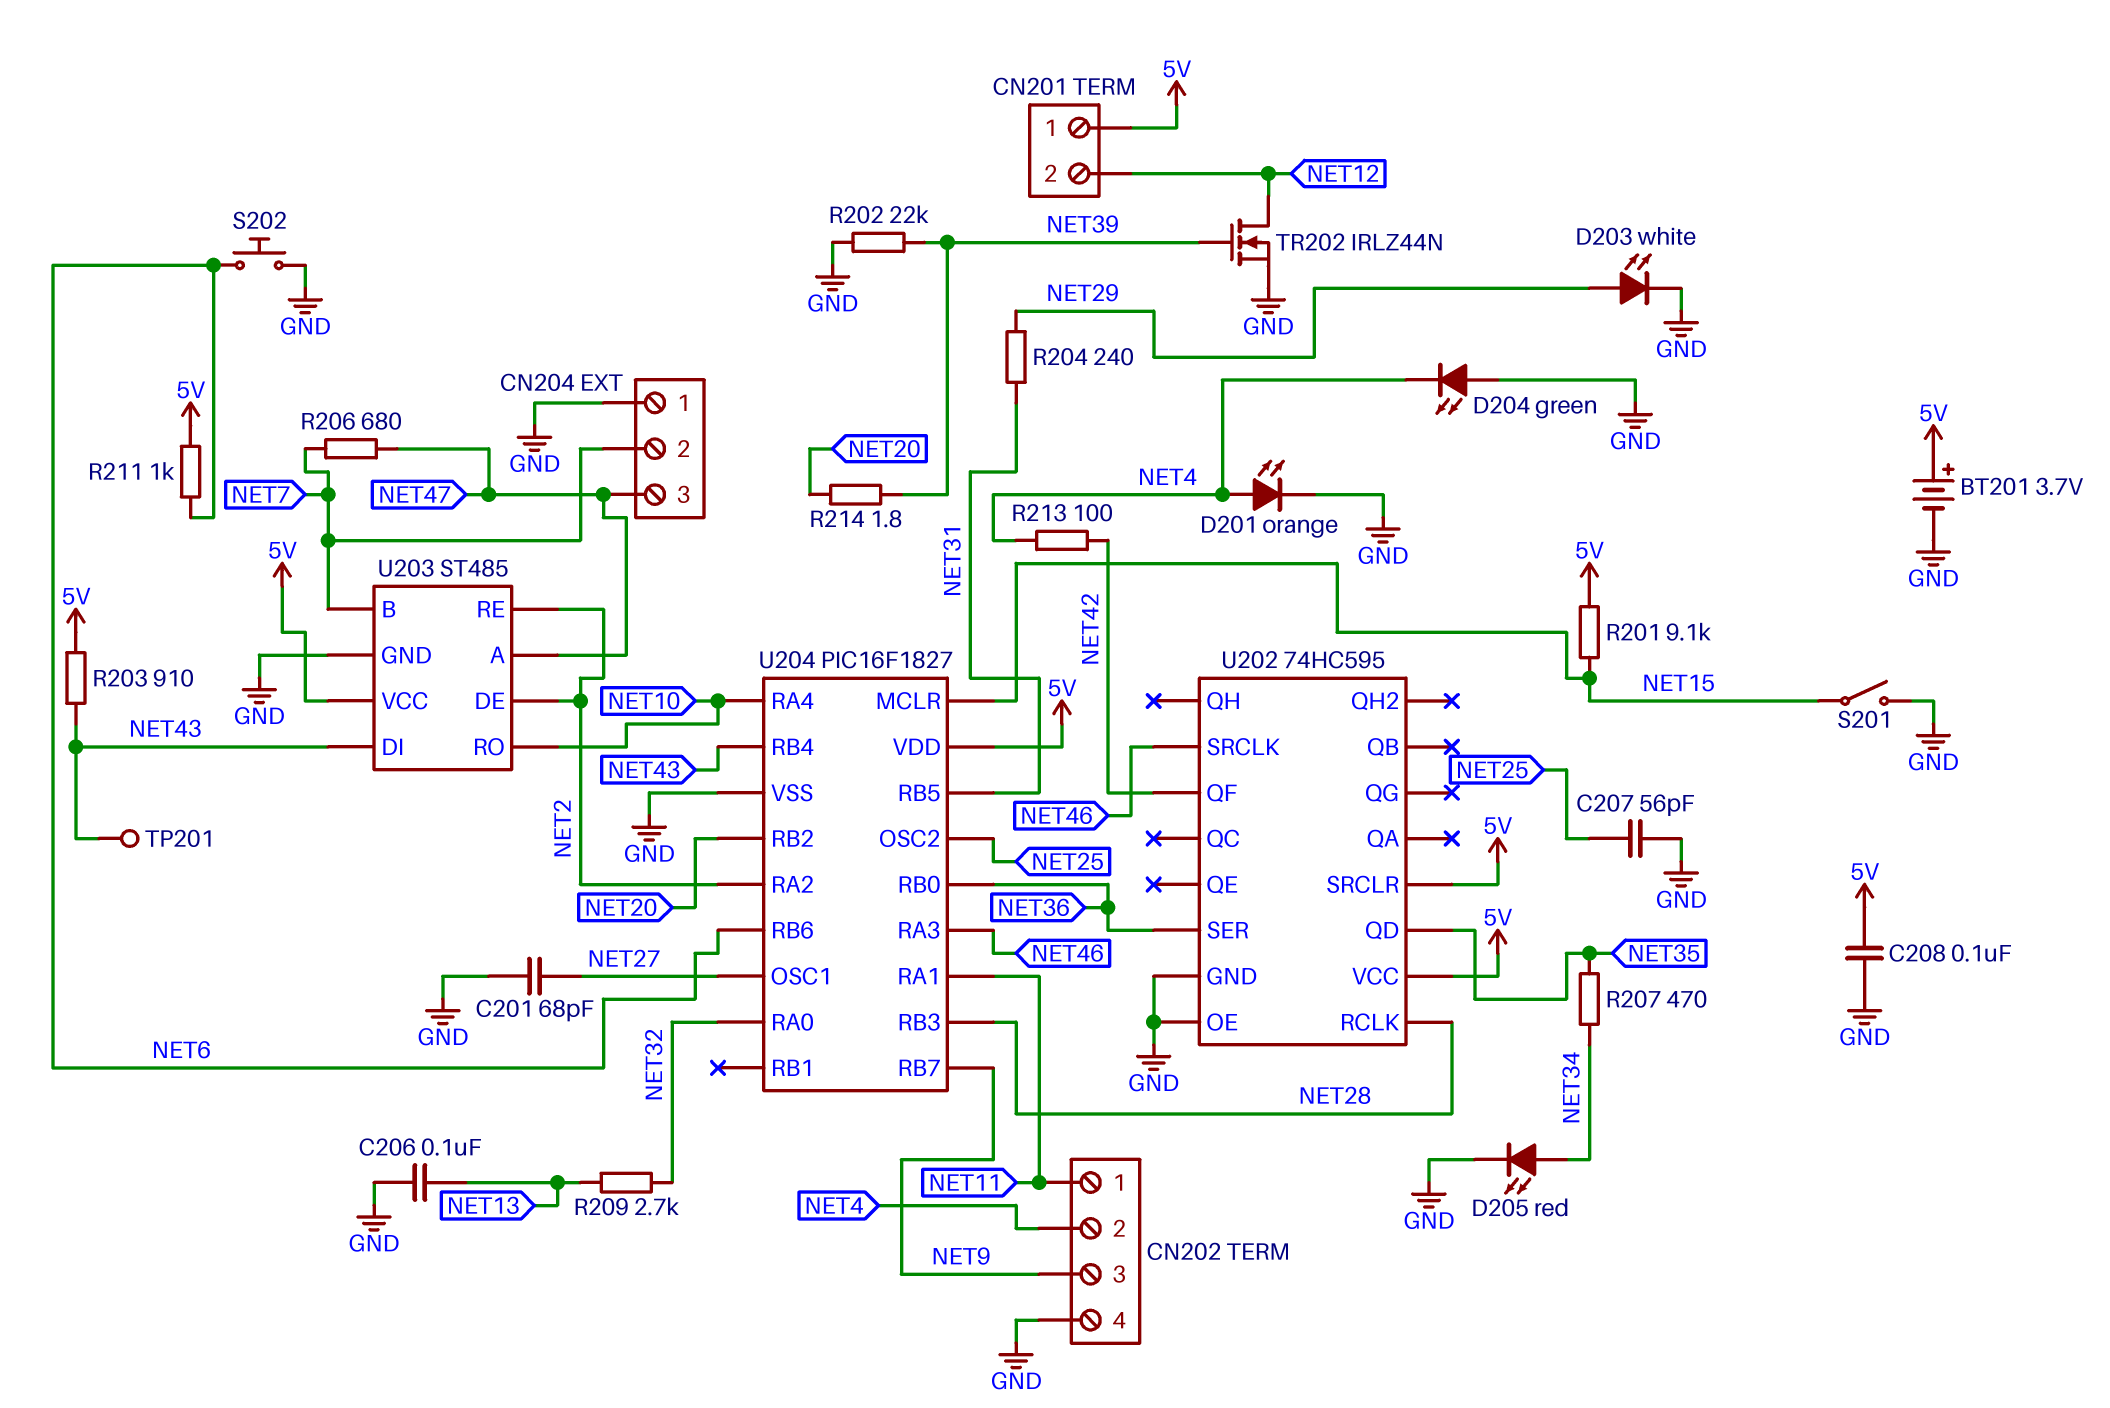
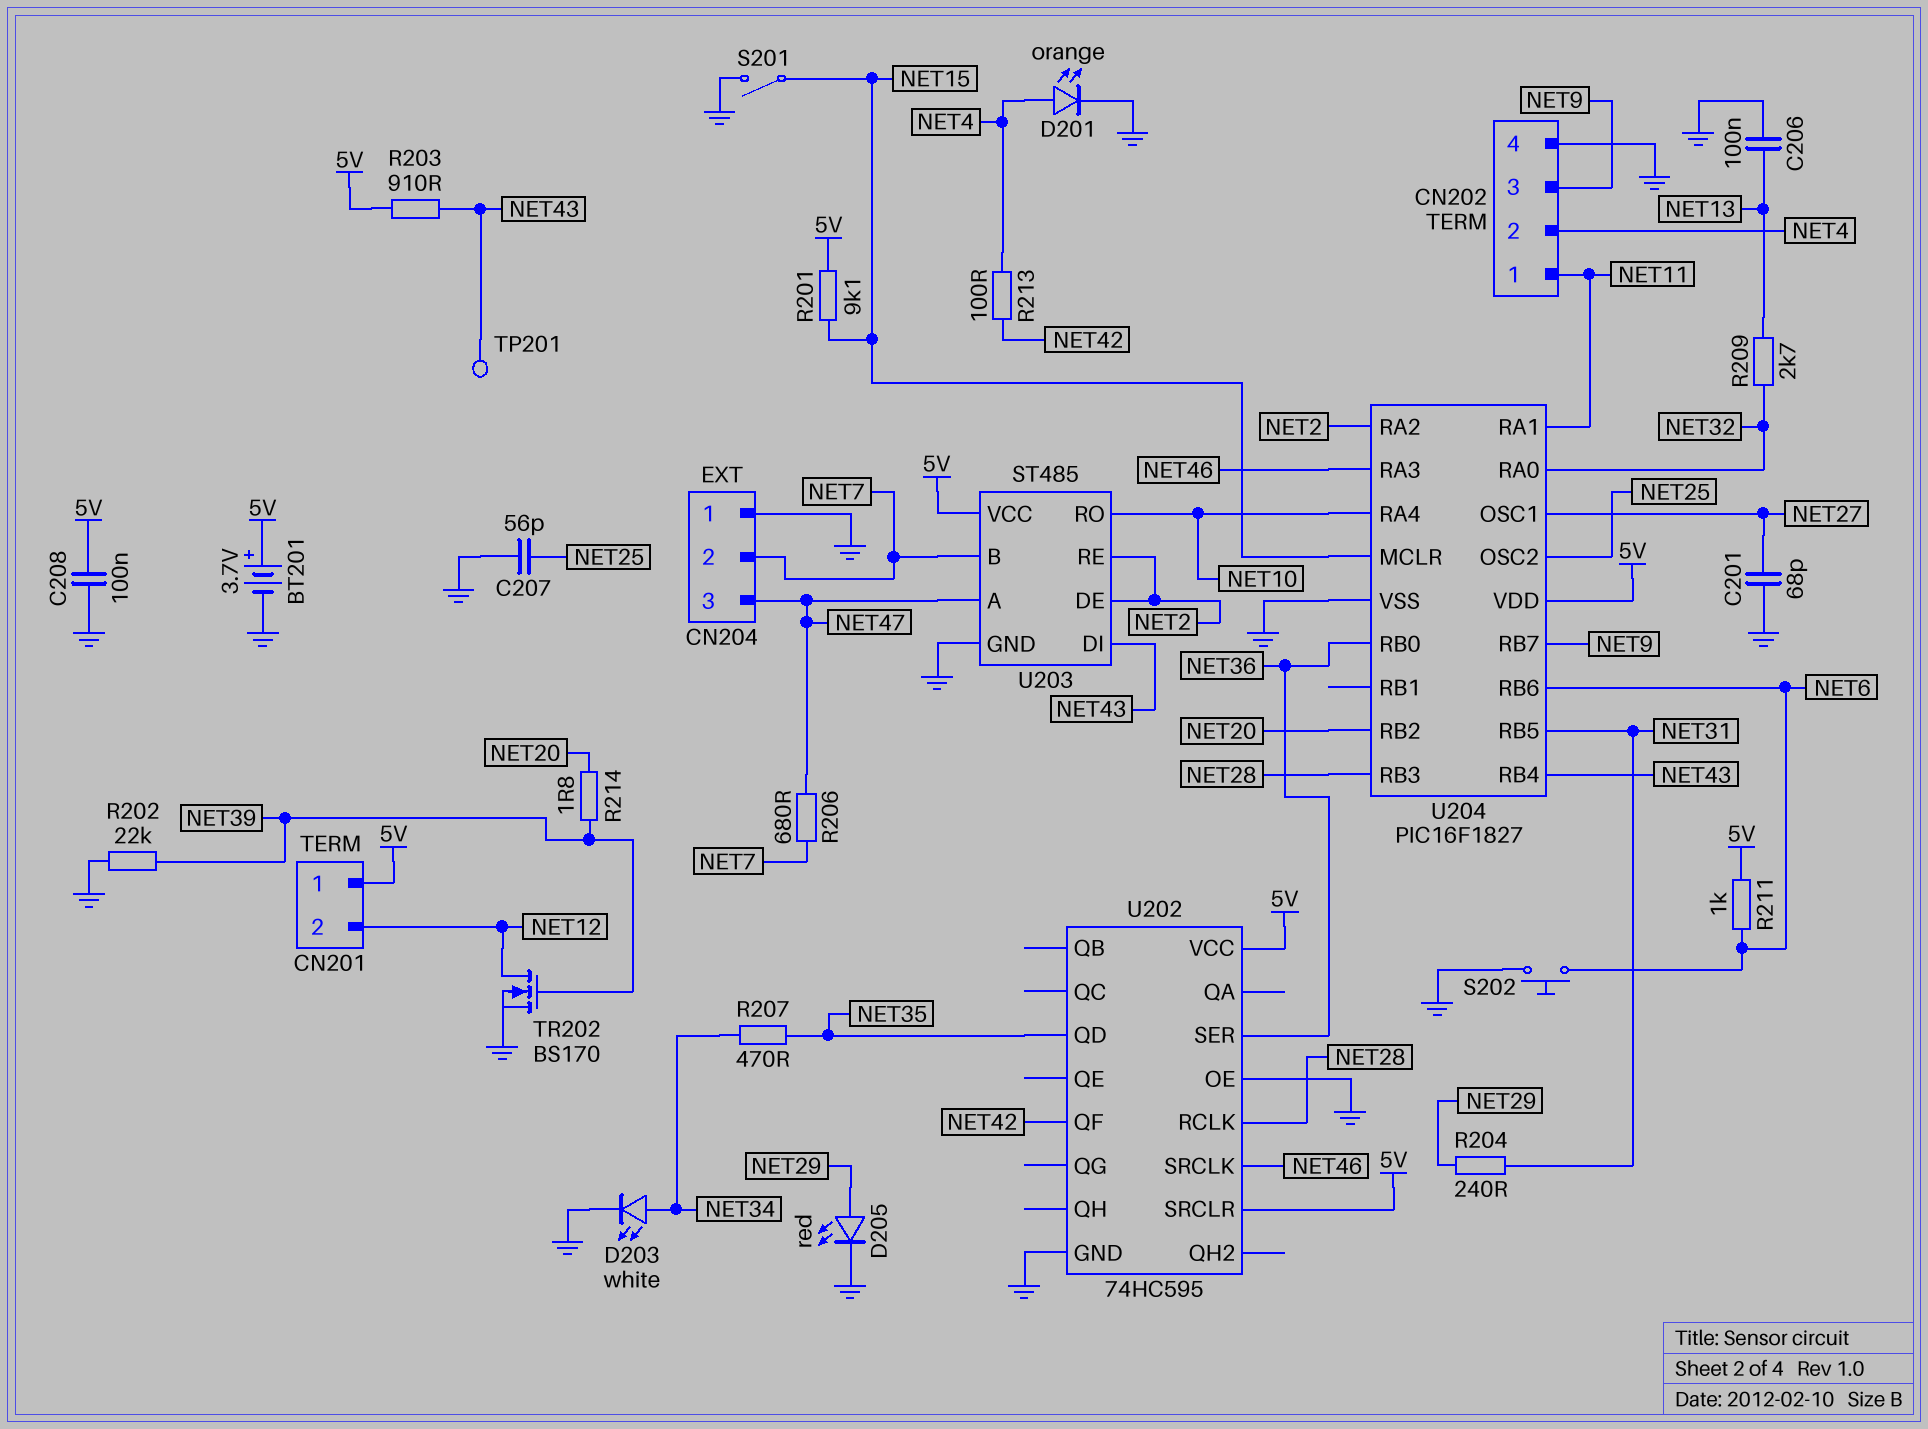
D203: LED white (A NET29, K GND) -> LED white (A NET34, K GND)
D204: LED green (A GND, K NET4) -> none
D205: LED red (A NET34, K GND) -> LED red (A NET29, K GND)
TR202: NMOS IRLZ44N (G NET39, D NET12, S GND) -> NMOS BS170 (G NET39, D NET12, S GND)

